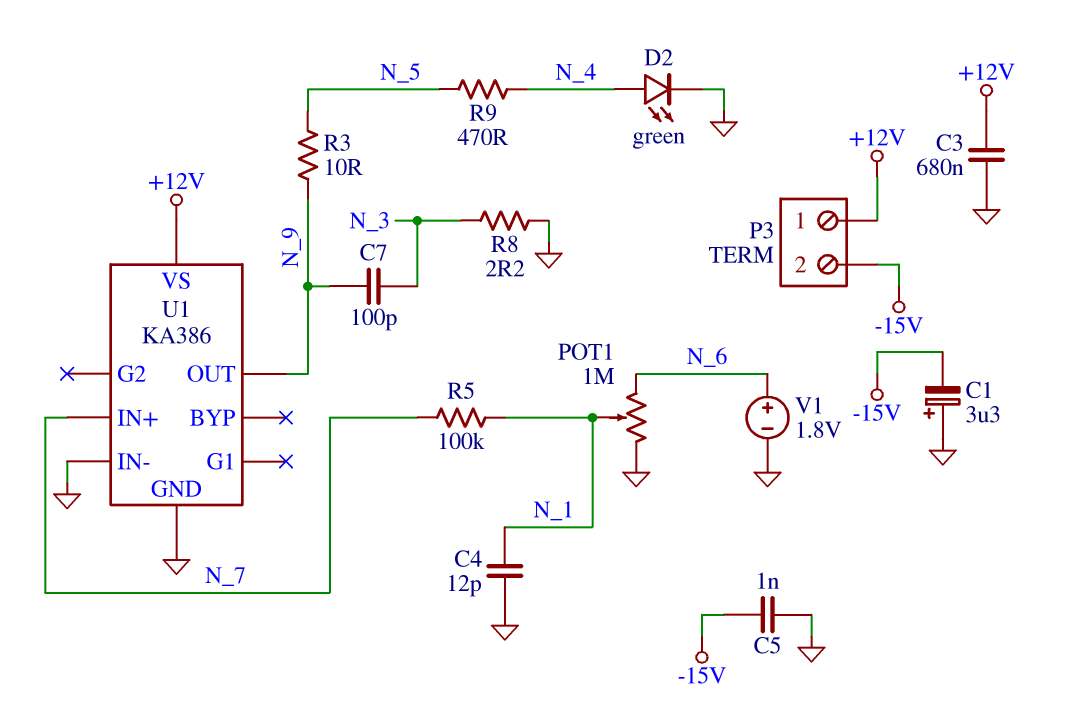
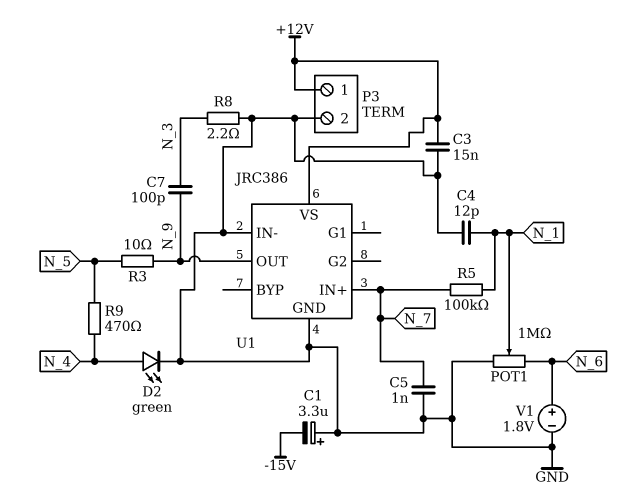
C3: 680nF (+12V, GND) -> 15nF (+12V, GND)
C5: 1nF (-15V, GND) -> 1nF (GND, N_7)
P3 pin 2: -15V -> GND
U1: KA386 -> JRC386

